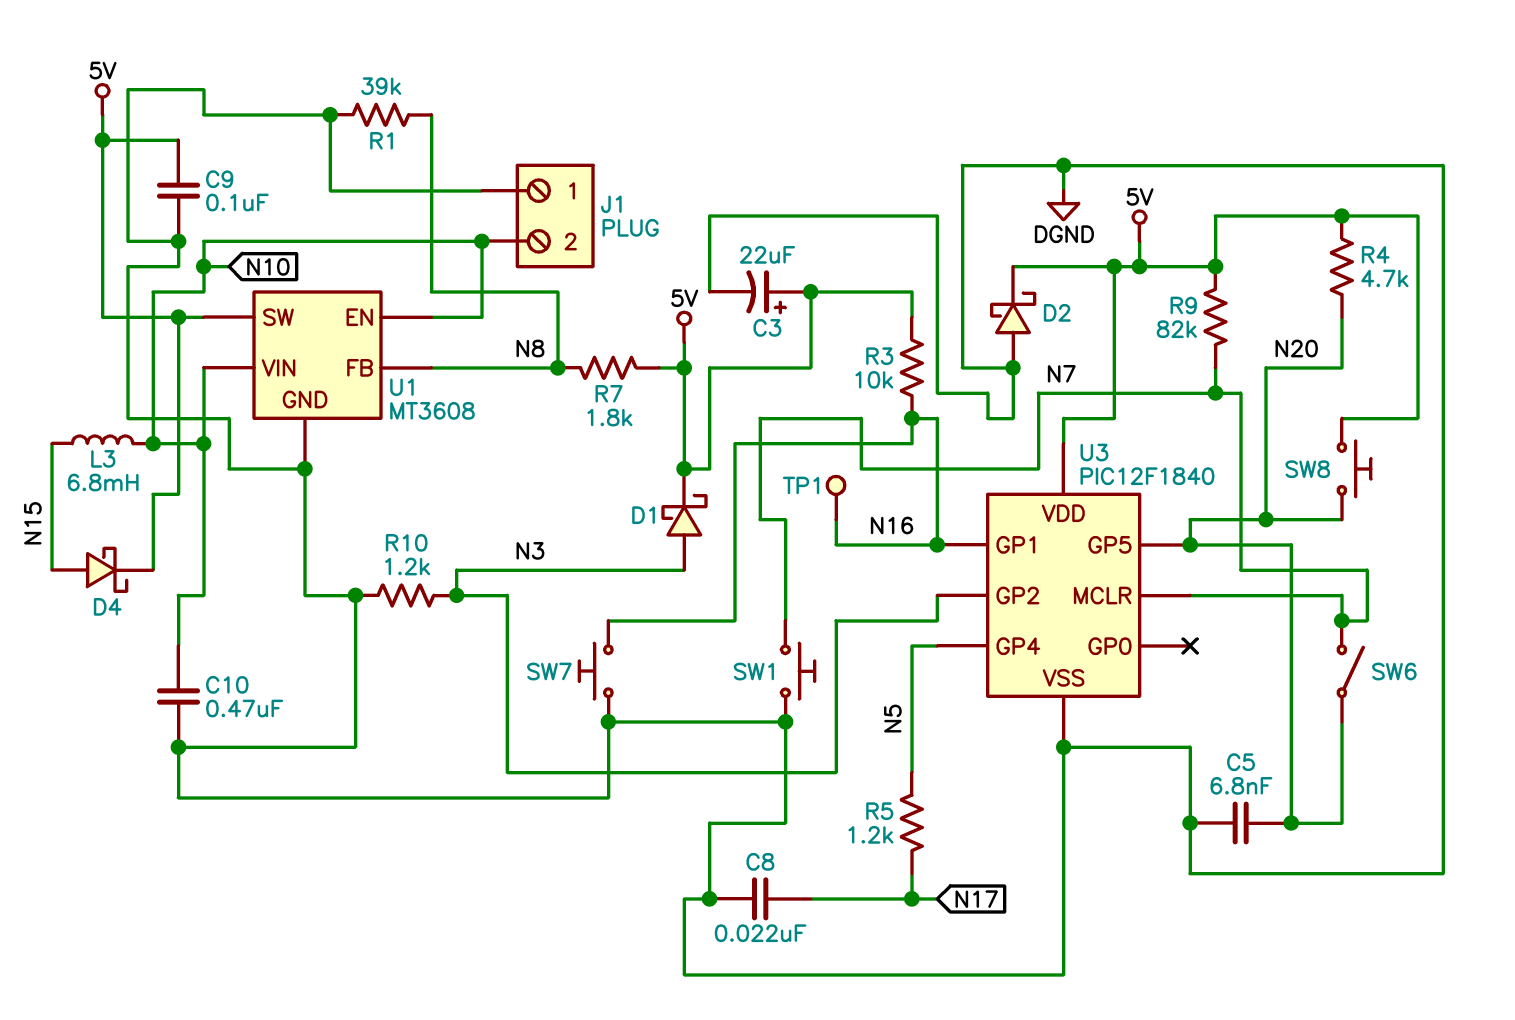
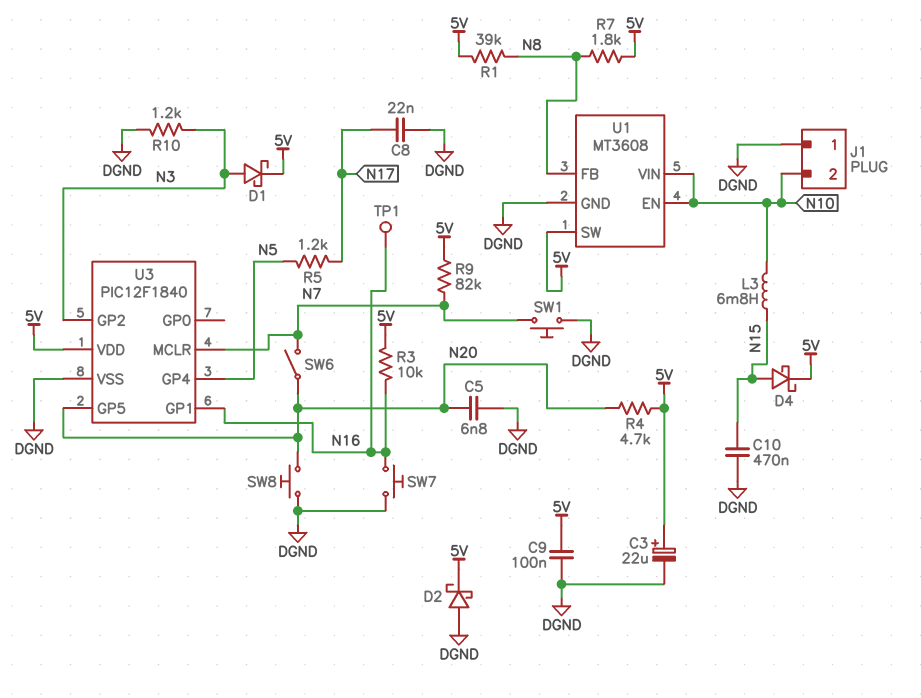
C10: 470nF (DGND, N10) -> 470nF (DGND, N15)
R1: 39k (DGND, N8) -> 39k (5V, N8)
SW8: button (5V, N20) -> button (DGND, N20)

